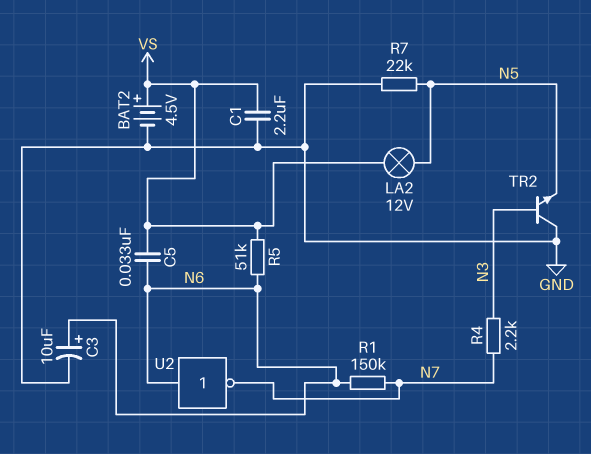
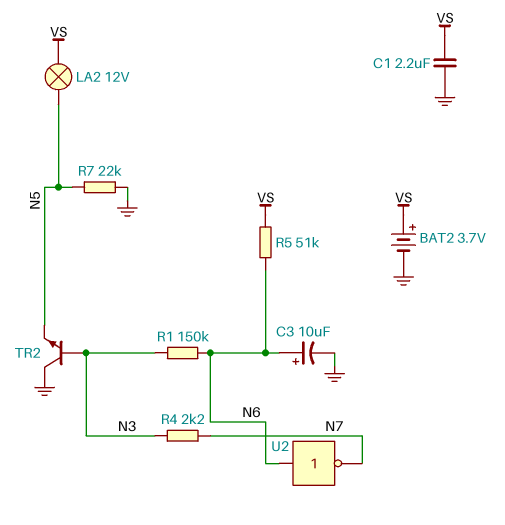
BAT2: 4.5V (plus VS, minus GND) -> 3.7V (plus VS, minus GND)
C5: 33nF (N6, VS) -> none
R1: 150k (N6, N7) -> 150k (N3, N6)

